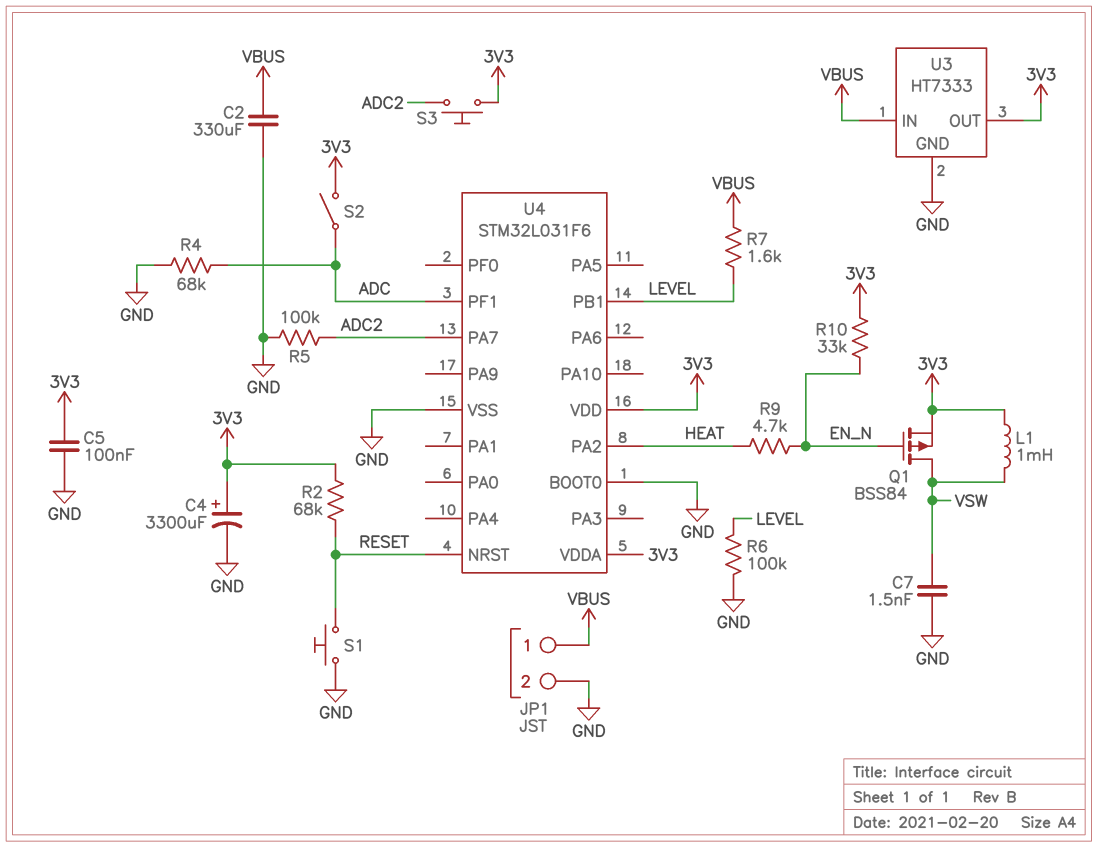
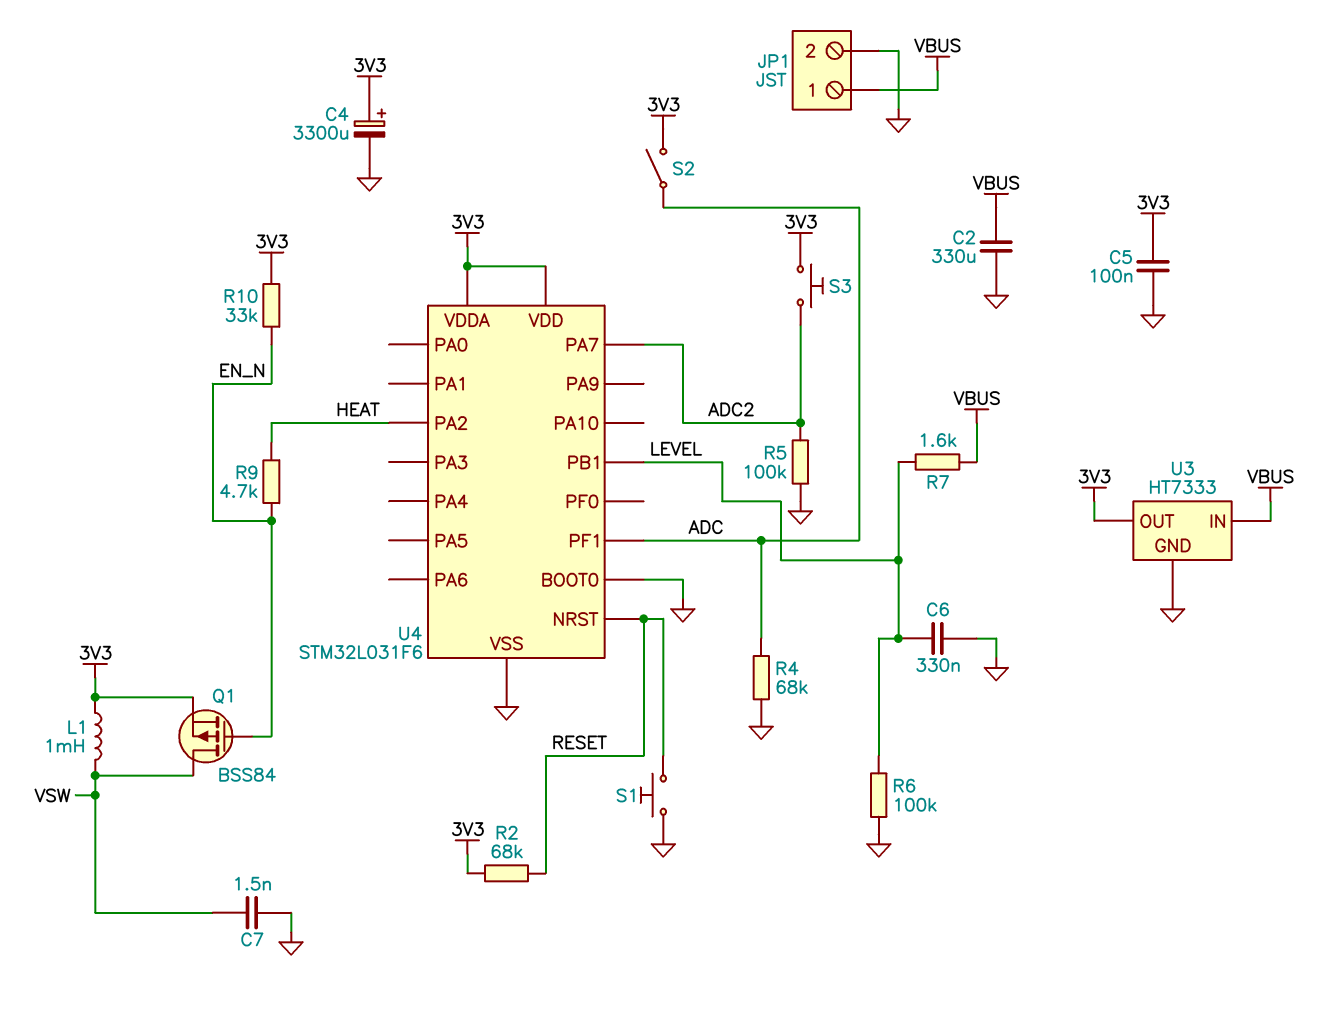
C6: none -> 330nF (GND, LEVEL)

